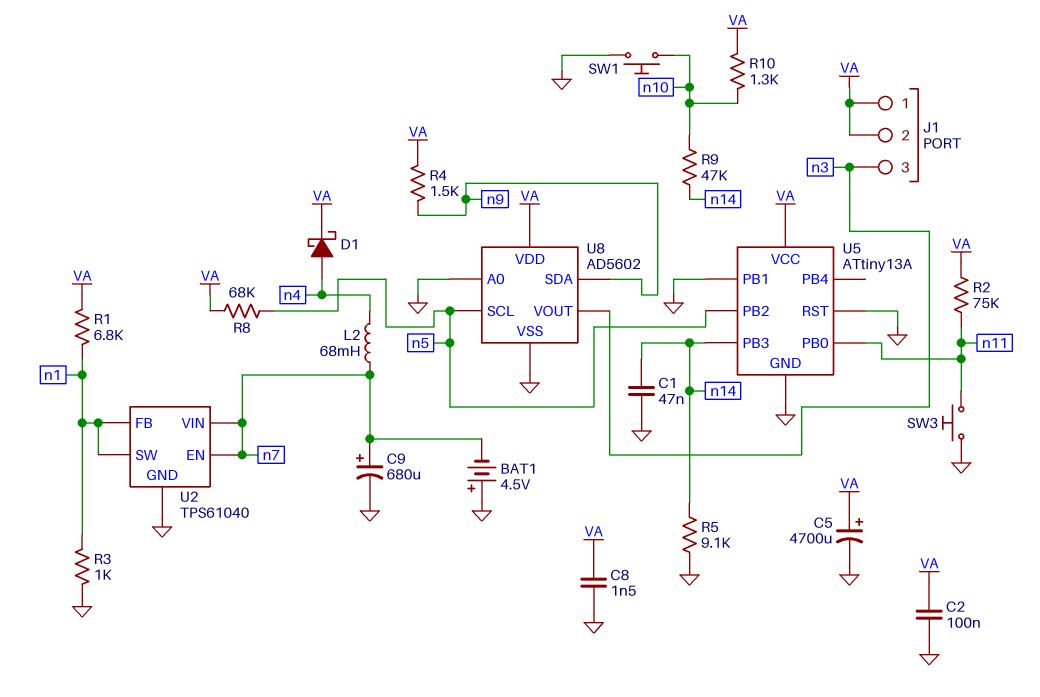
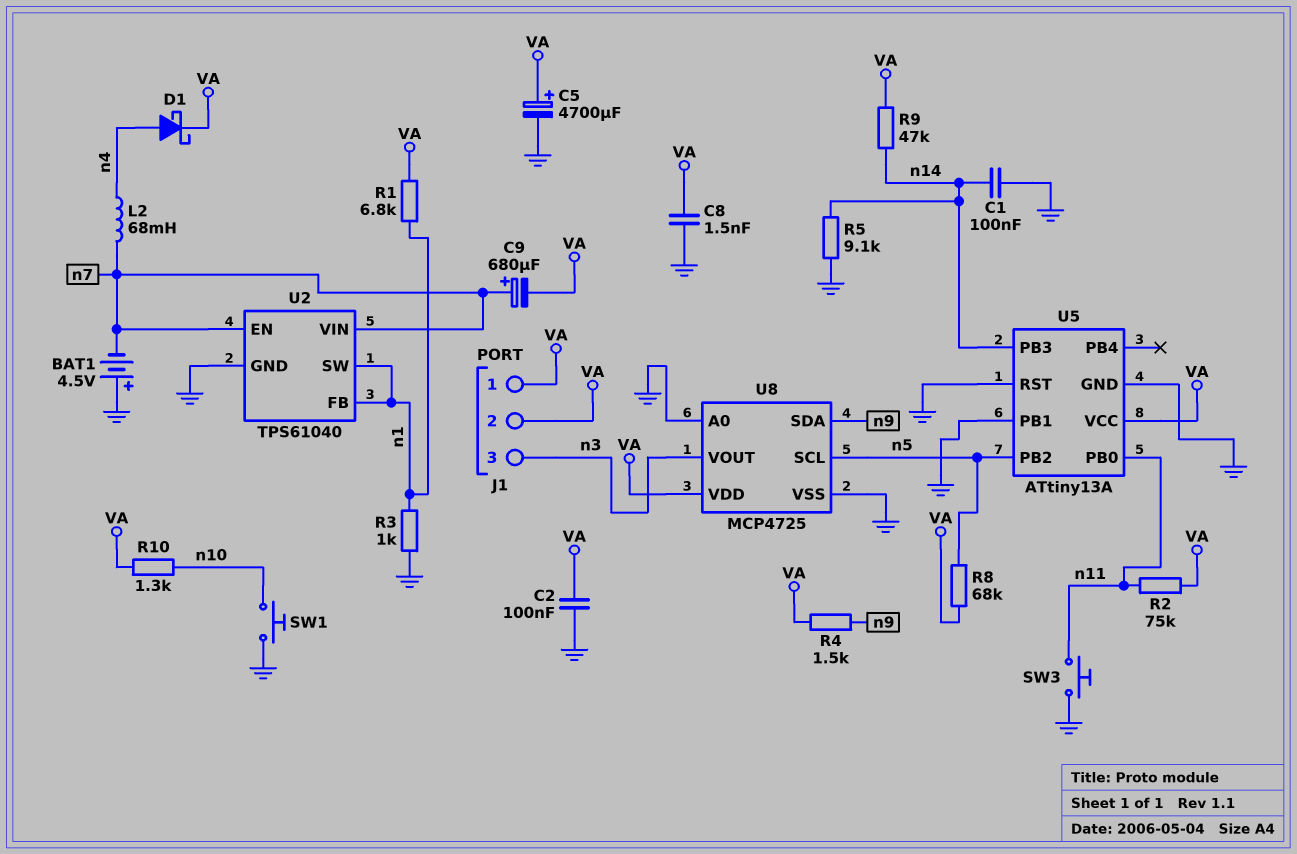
C1: 47nF (GND, n14) -> 100nF (GND, n14)
C9: 680uF (plus n7, minus GND) -> 680uF (plus n7, minus VA)
R9: 47k (n10, n14) -> 47k (VA, n14)
U8: AD5602 -> MCP4725

